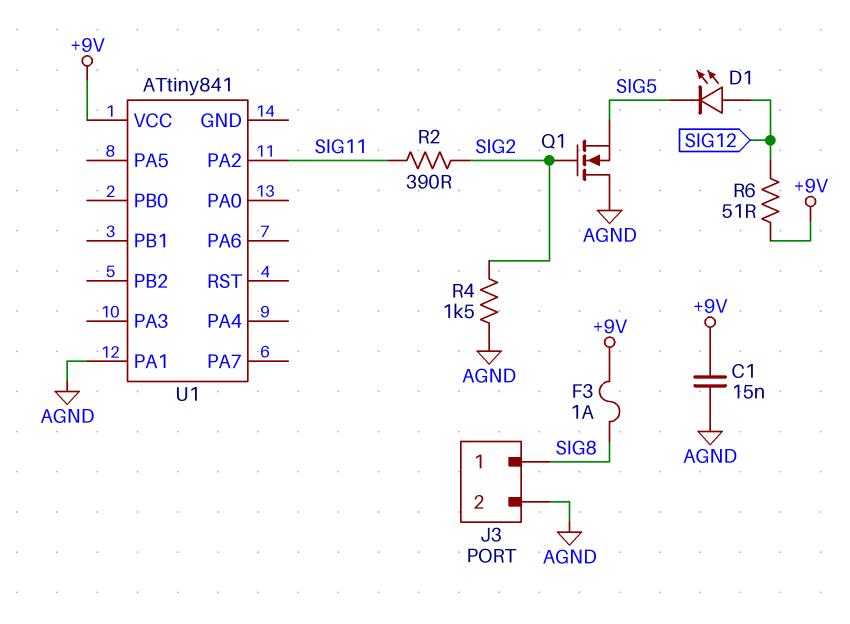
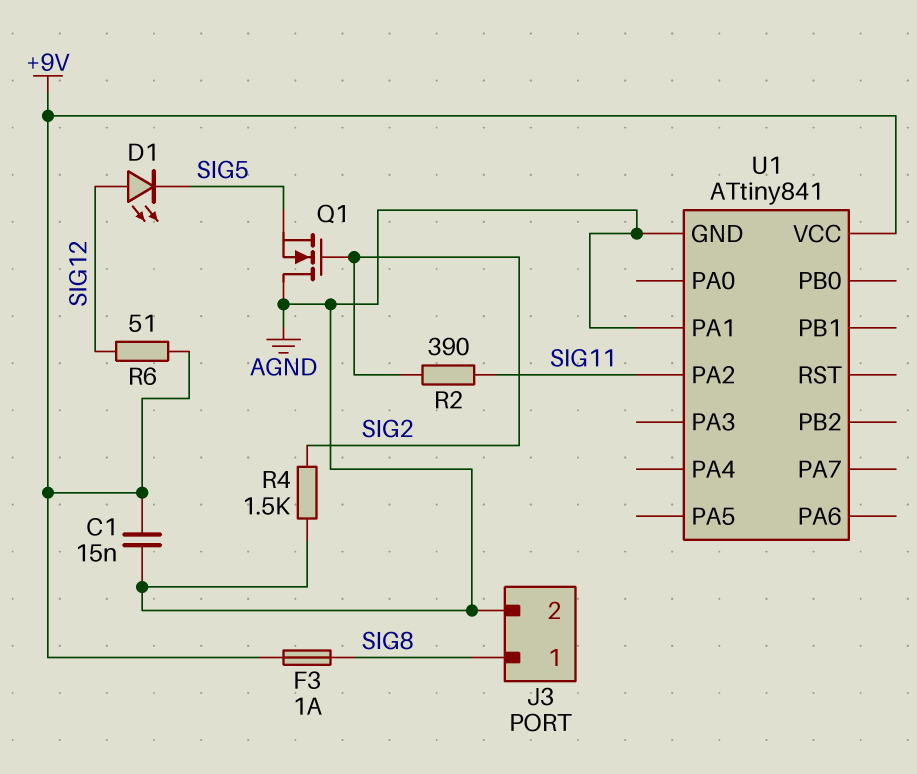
U1 pin GND: none -> AGND

